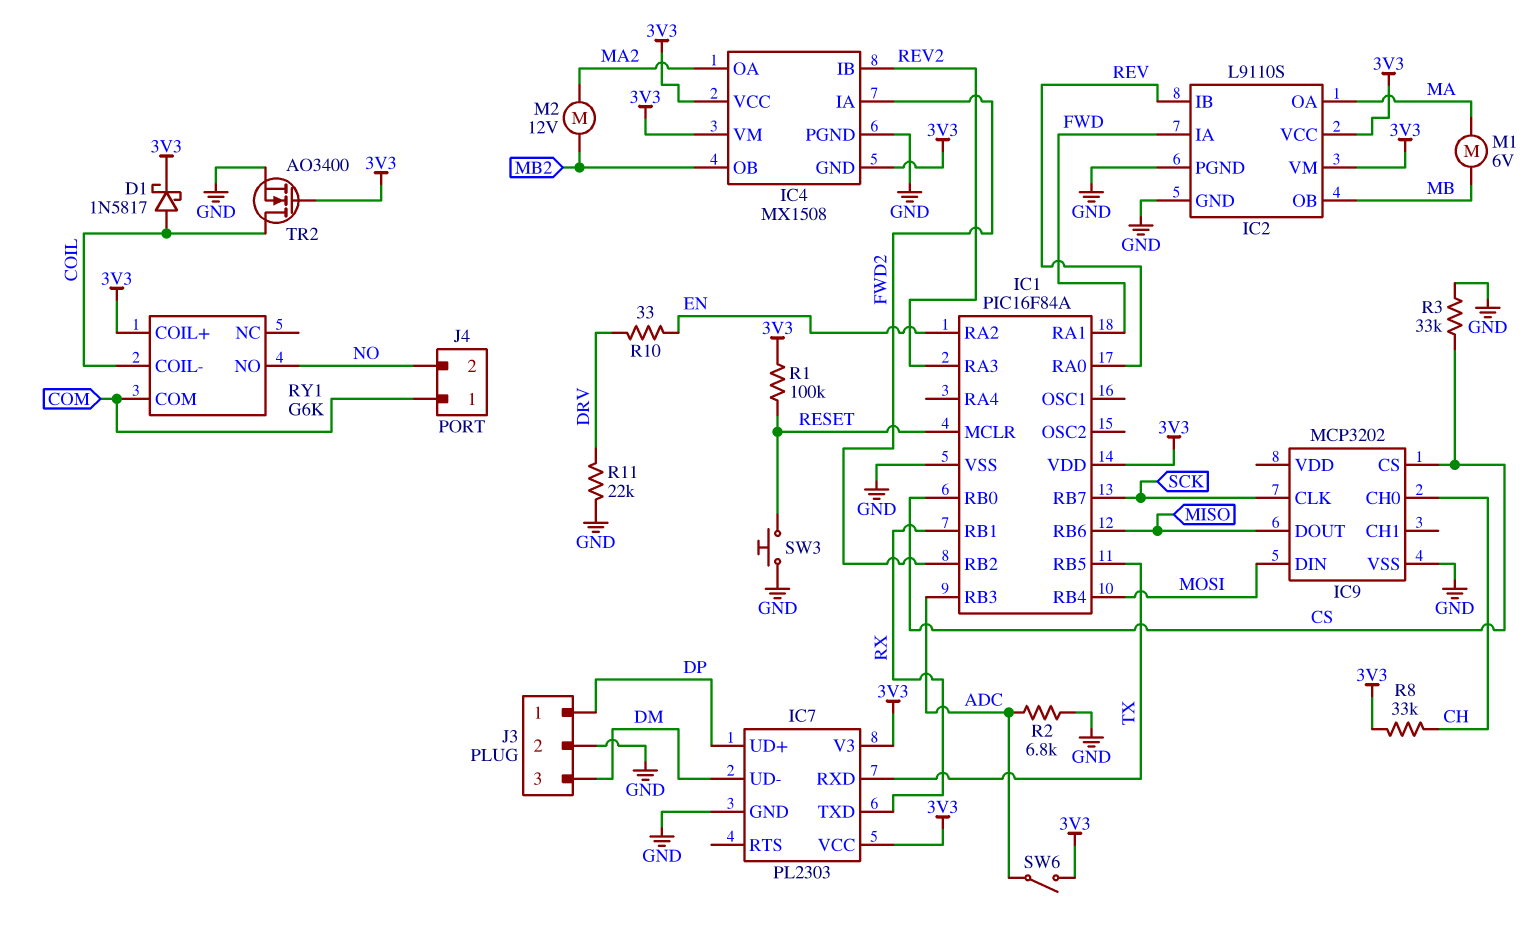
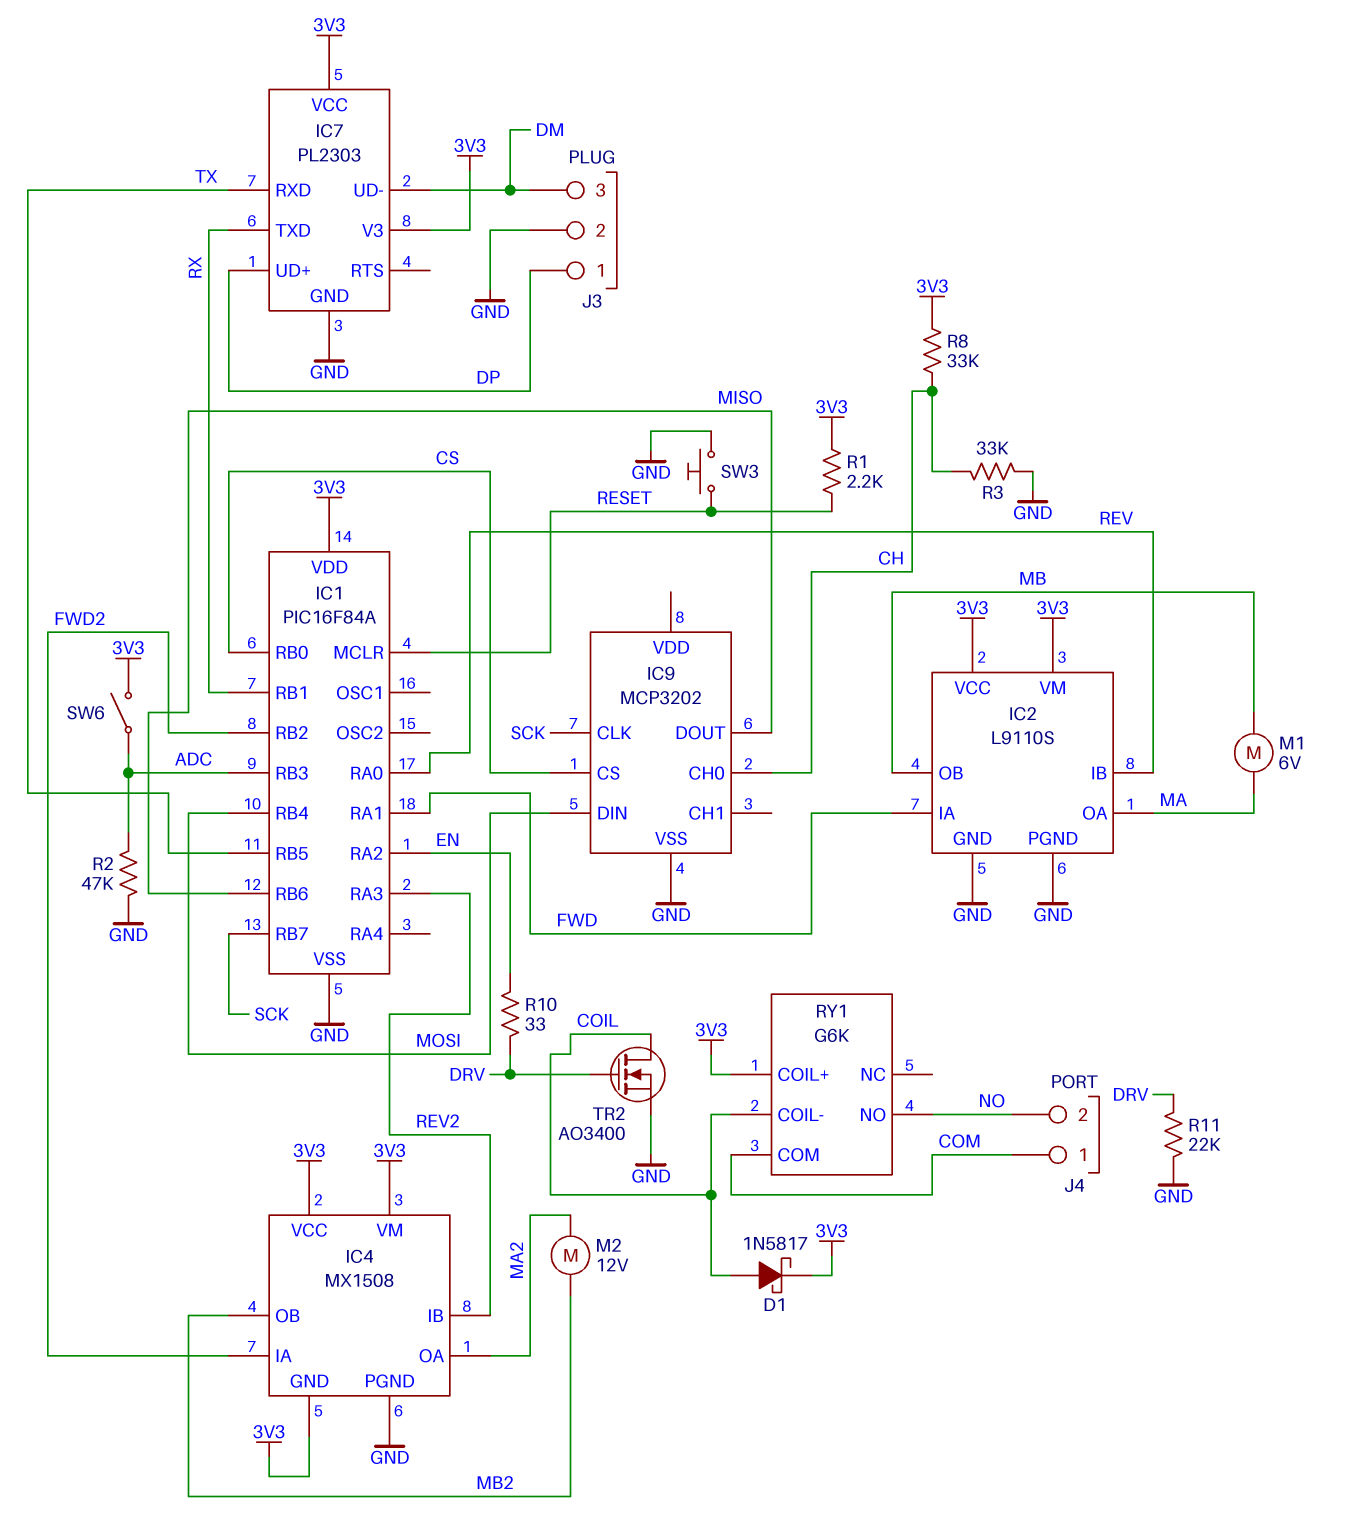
R1: 100k (3V3, RESET) -> 2.2k (3V3, RESET)
R2: 6.8k (ADC, GND) -> 47k (ADC, GND)
R3: 33k (CS, GND) -> 33k (CH, GND)
TR2: NMOS AO3400 (G 3V3, D COIL, S GND) -> NMOS AO3400 (G DRV, D COIL, S GND)

